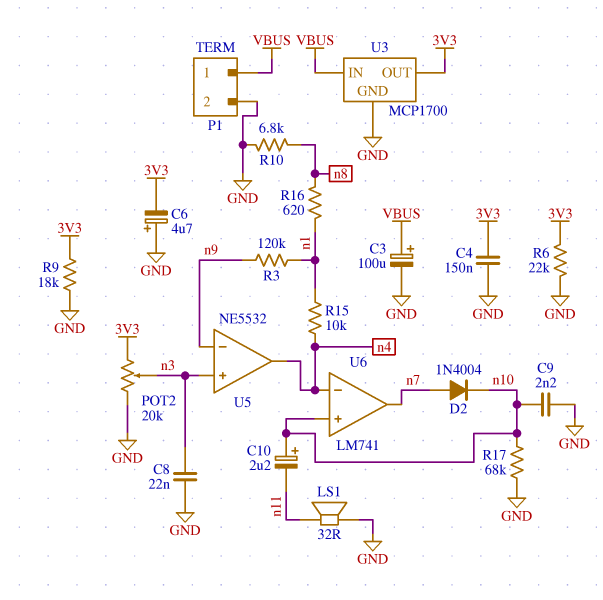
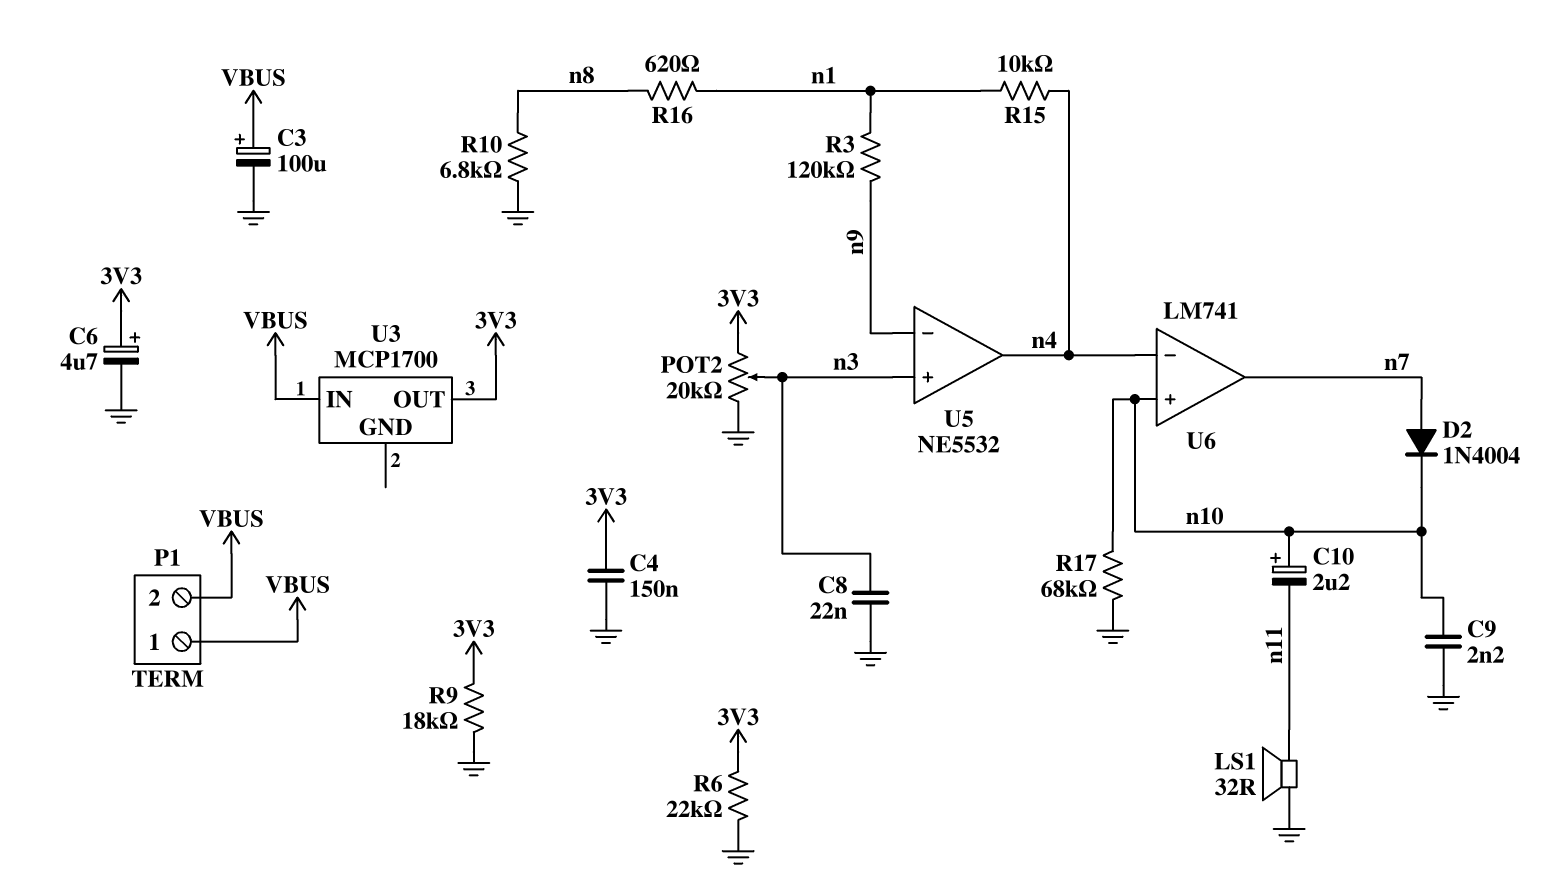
C6: 4.7uF (plus GND, minus 3V3) -> 4.7uF (plus 3V3, minus GND)
P1 pin 2: GND -> VBUS
U3 pin GND: GND -> none

